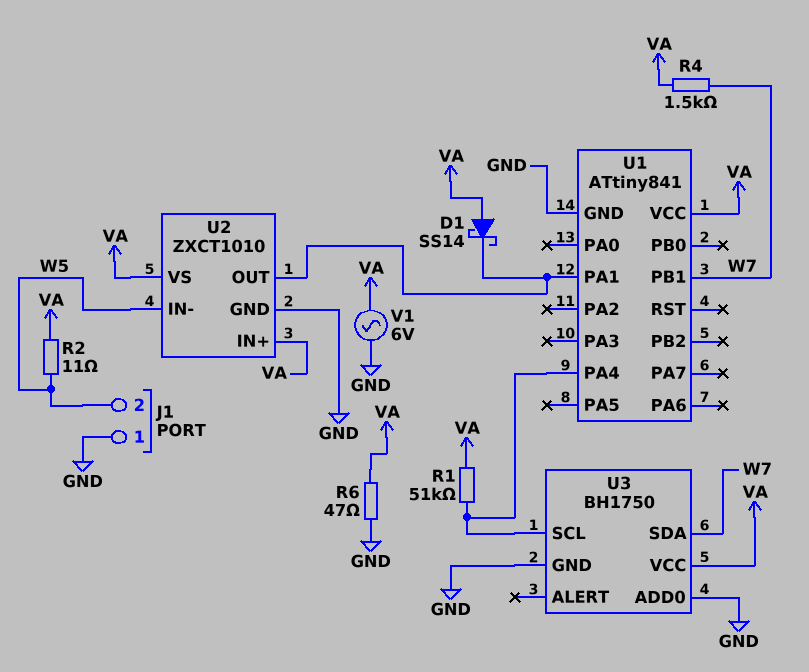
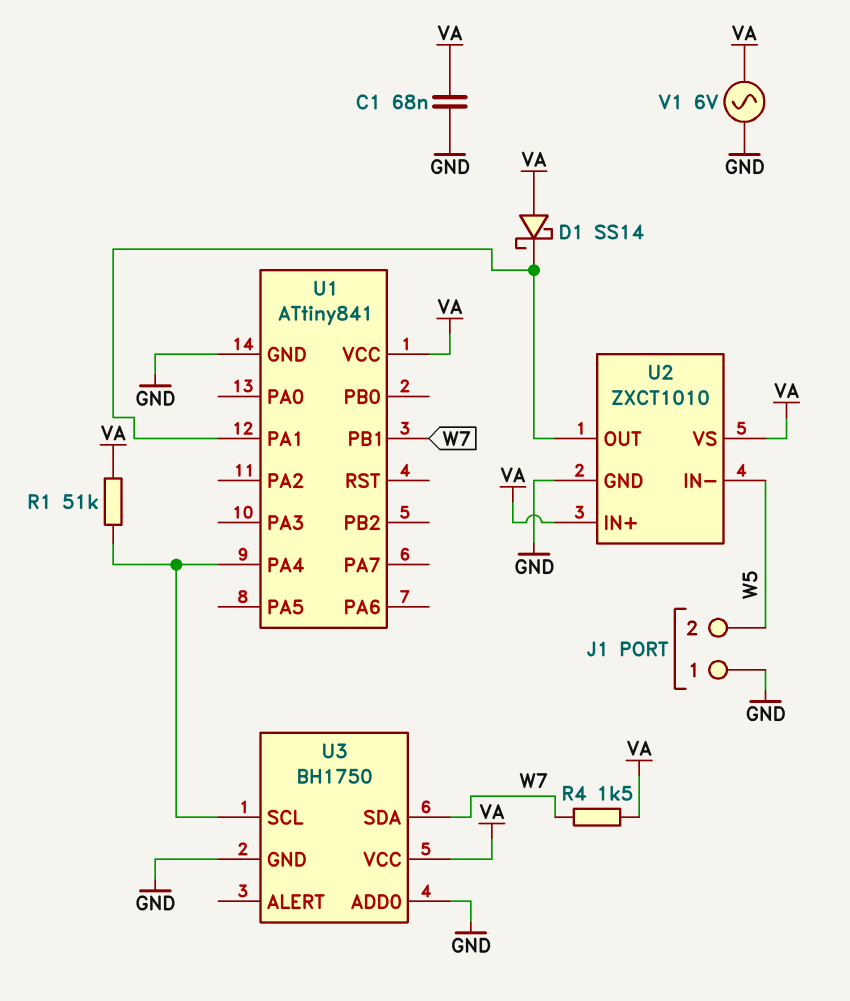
C1: none -> 68nF (GND, VA)
R2: 11 (VA, W5) -> none
R6: 47 (GND, VA) -> none

